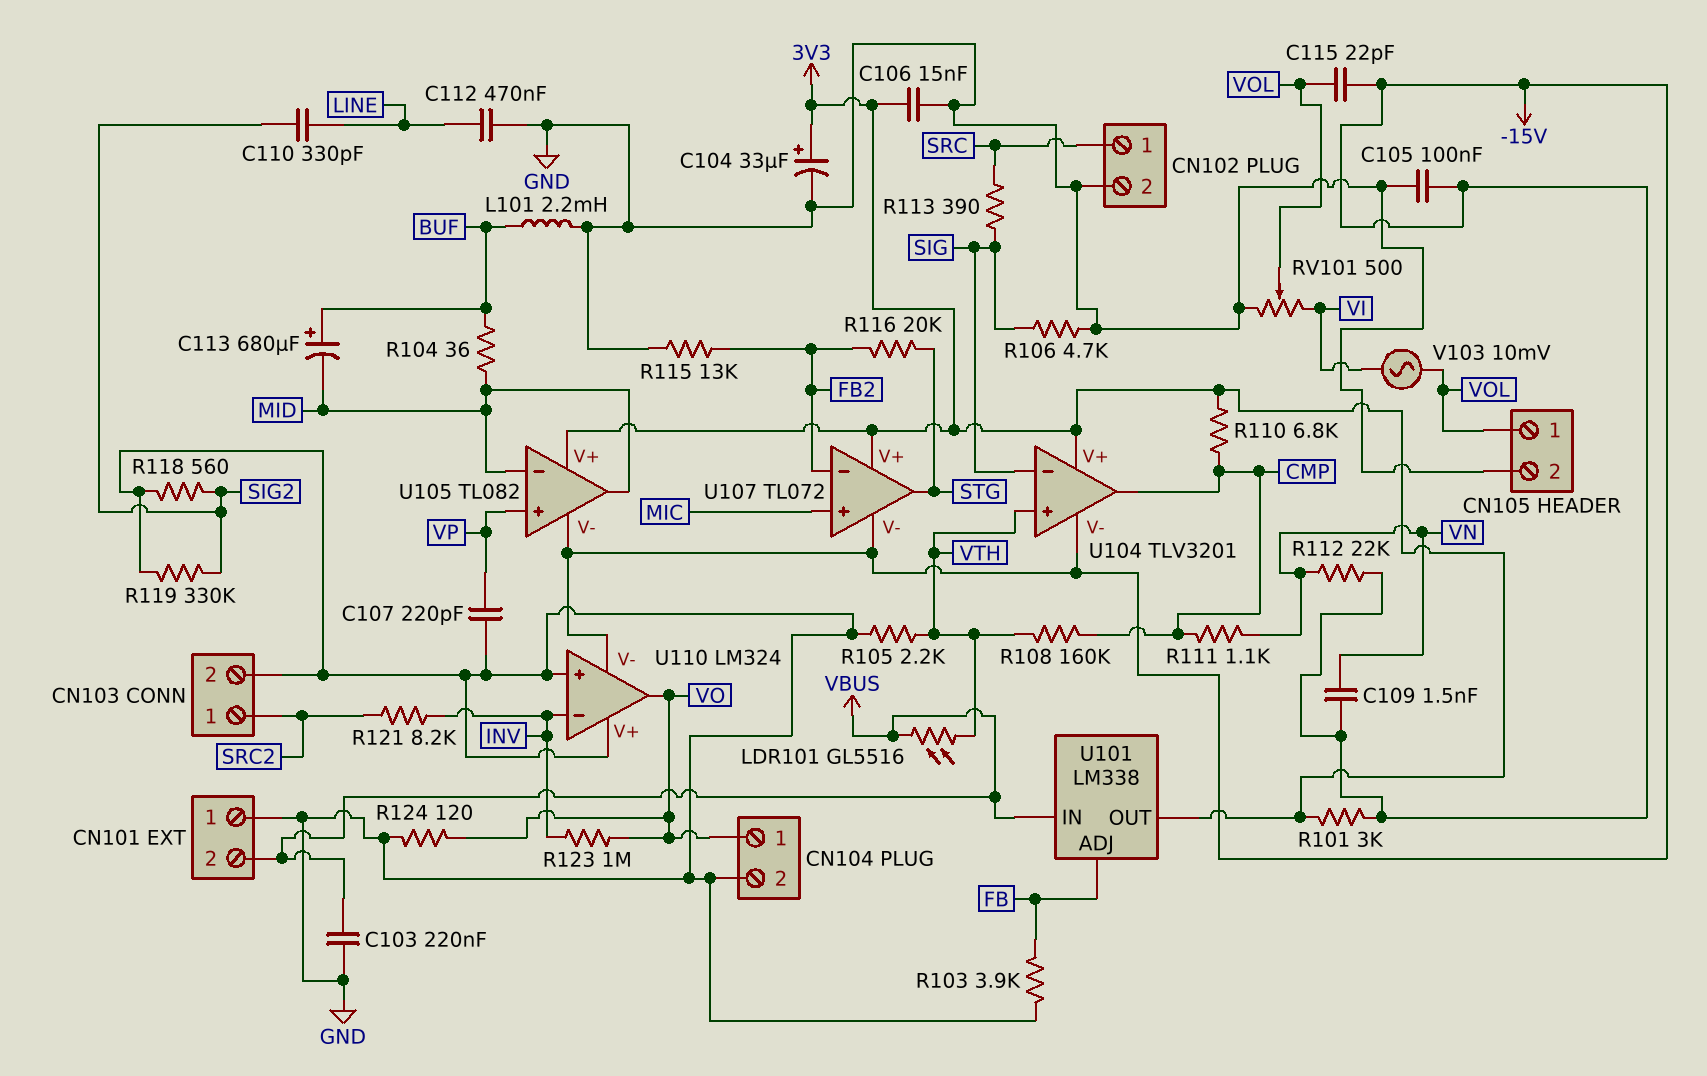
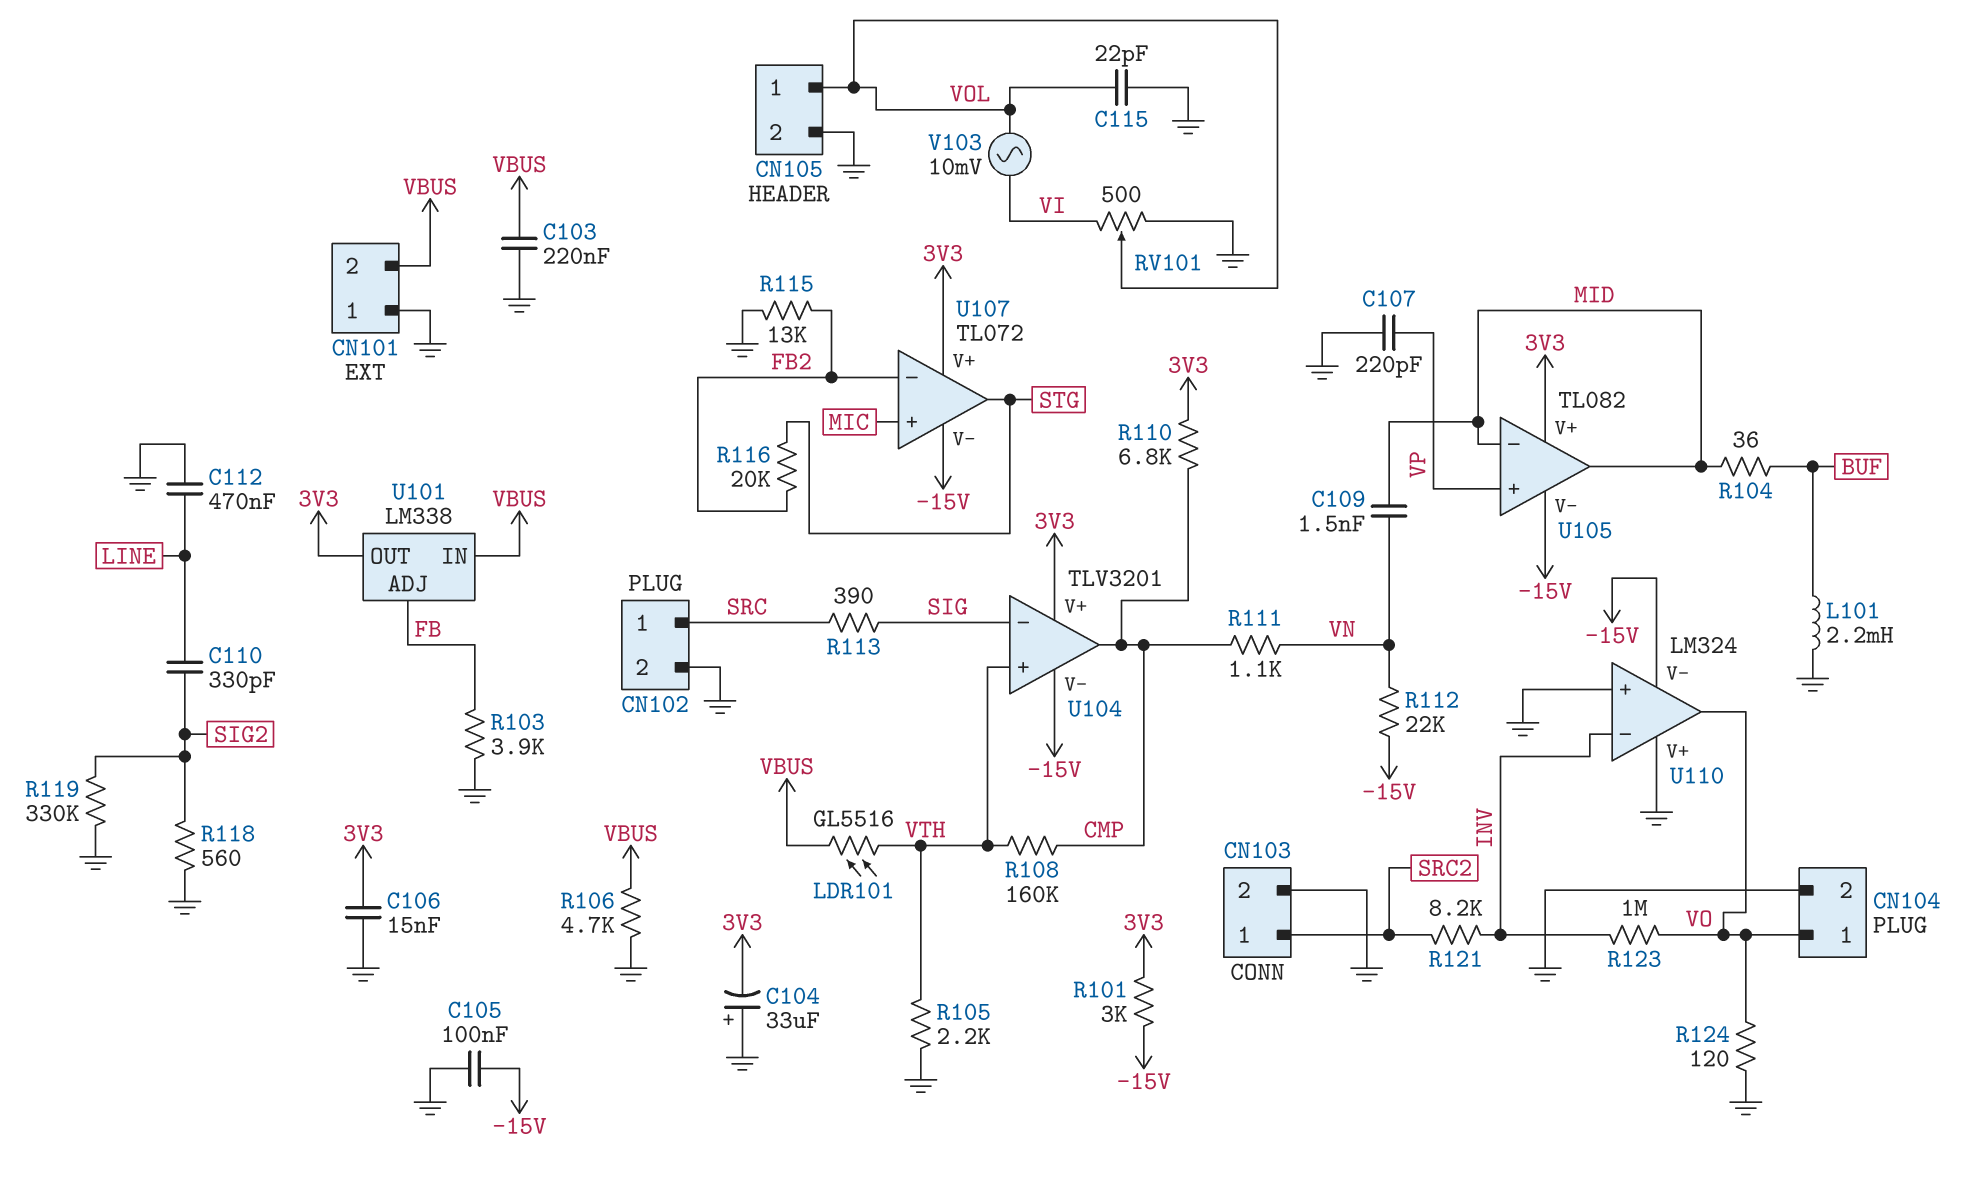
C104: 33uF (plus 3V3, minus GND) -> 33uF (plus GND, minus 3V3)
C109: 1.5nF (-15V, VN) -> 1.5nF (MID, VN)
C113: 680uF (plus BUF, minus MID) -> none
C115: 22pF (-15V, VOL) -> 22pF (GND, VOL)
R106: 4.7k (GND, SIG) -> 4.7k (GND, VBUS)

